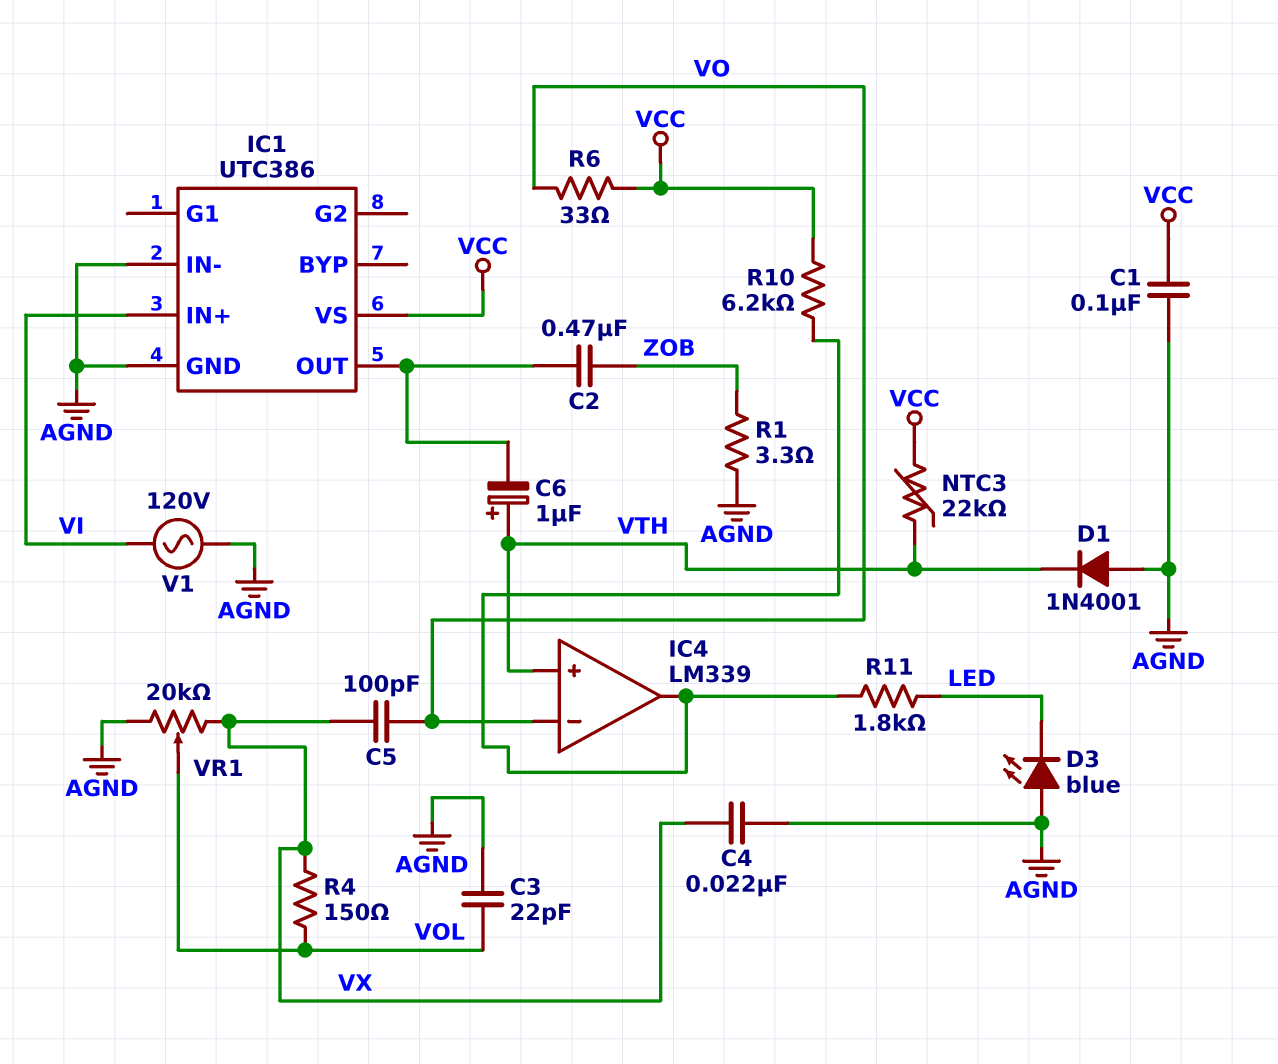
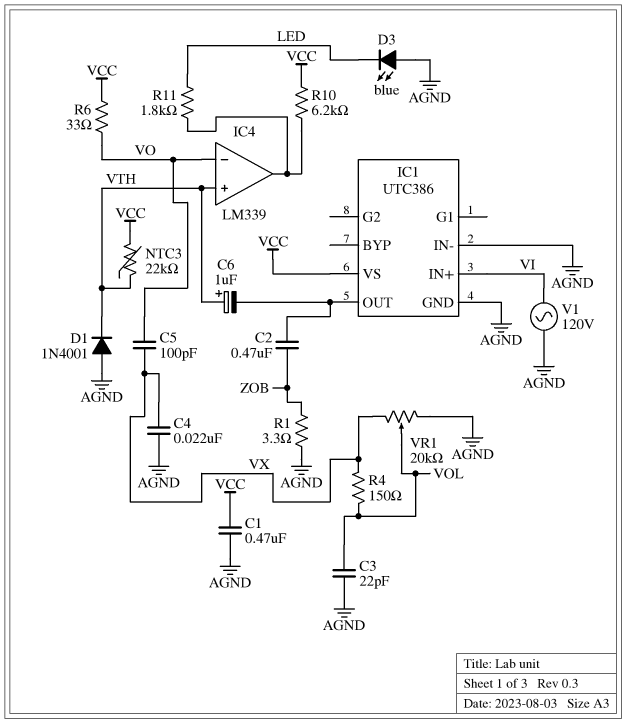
C1: 100nF (AGND, VCC) -> 470nF (AGND, VCC)

